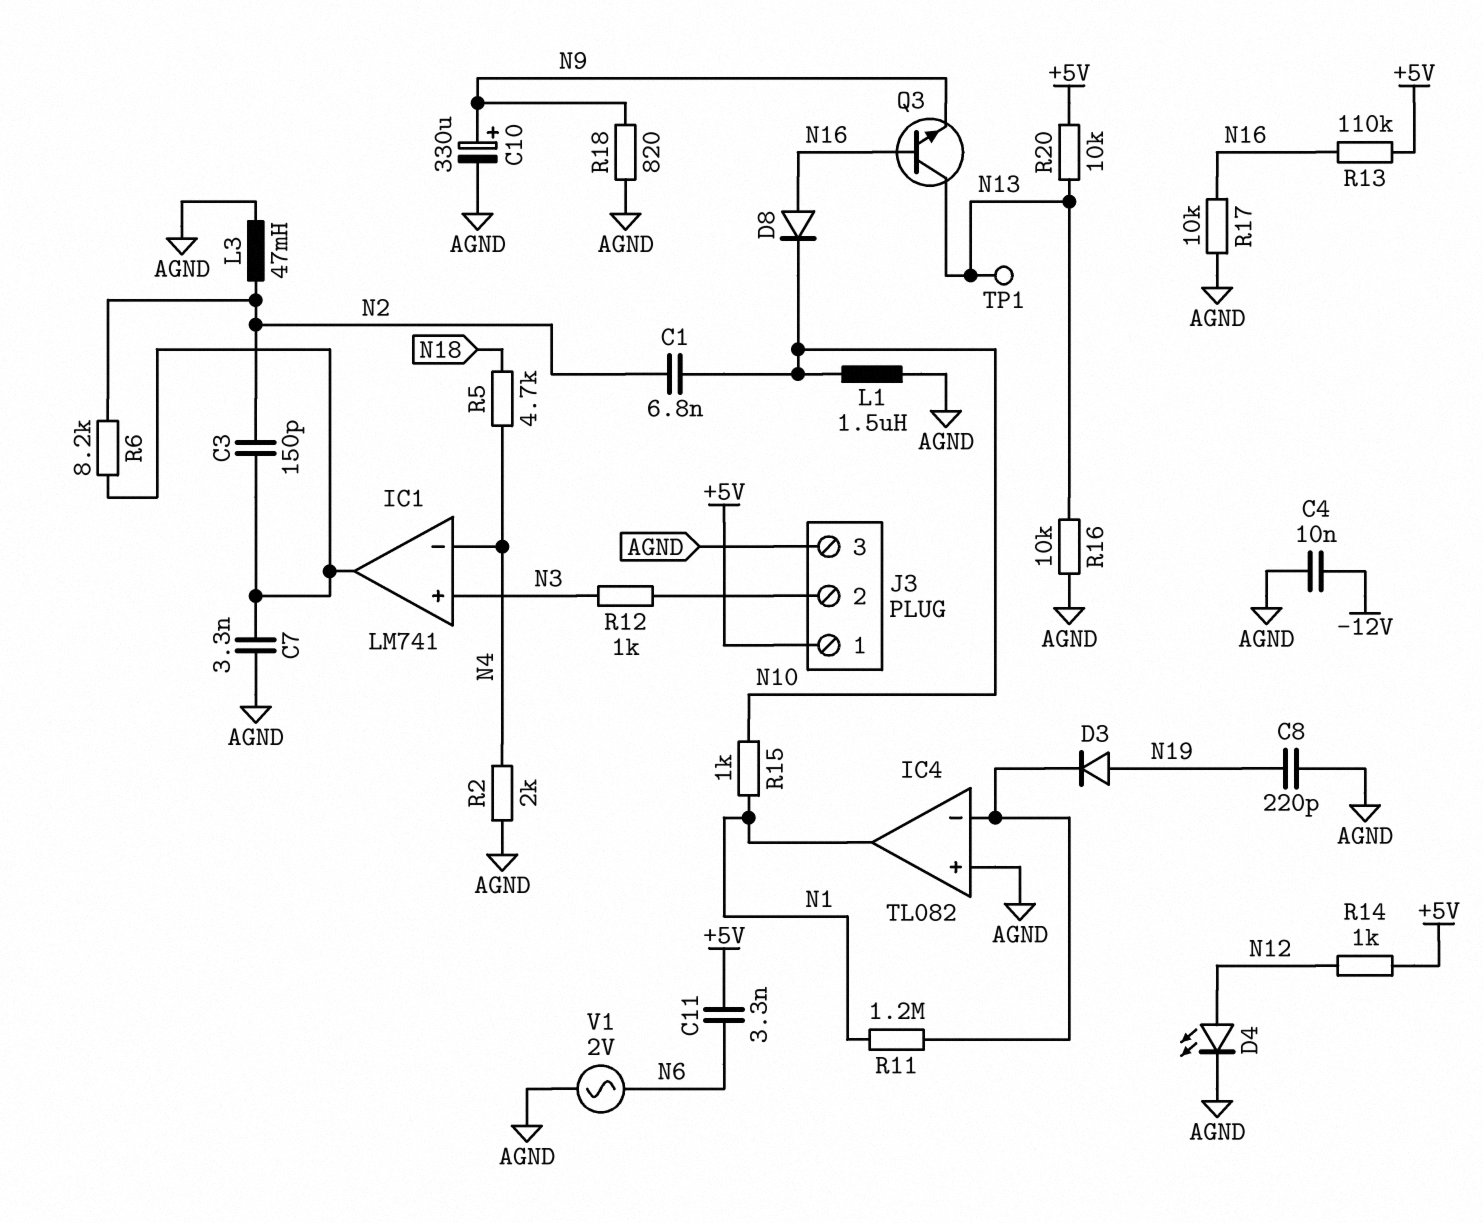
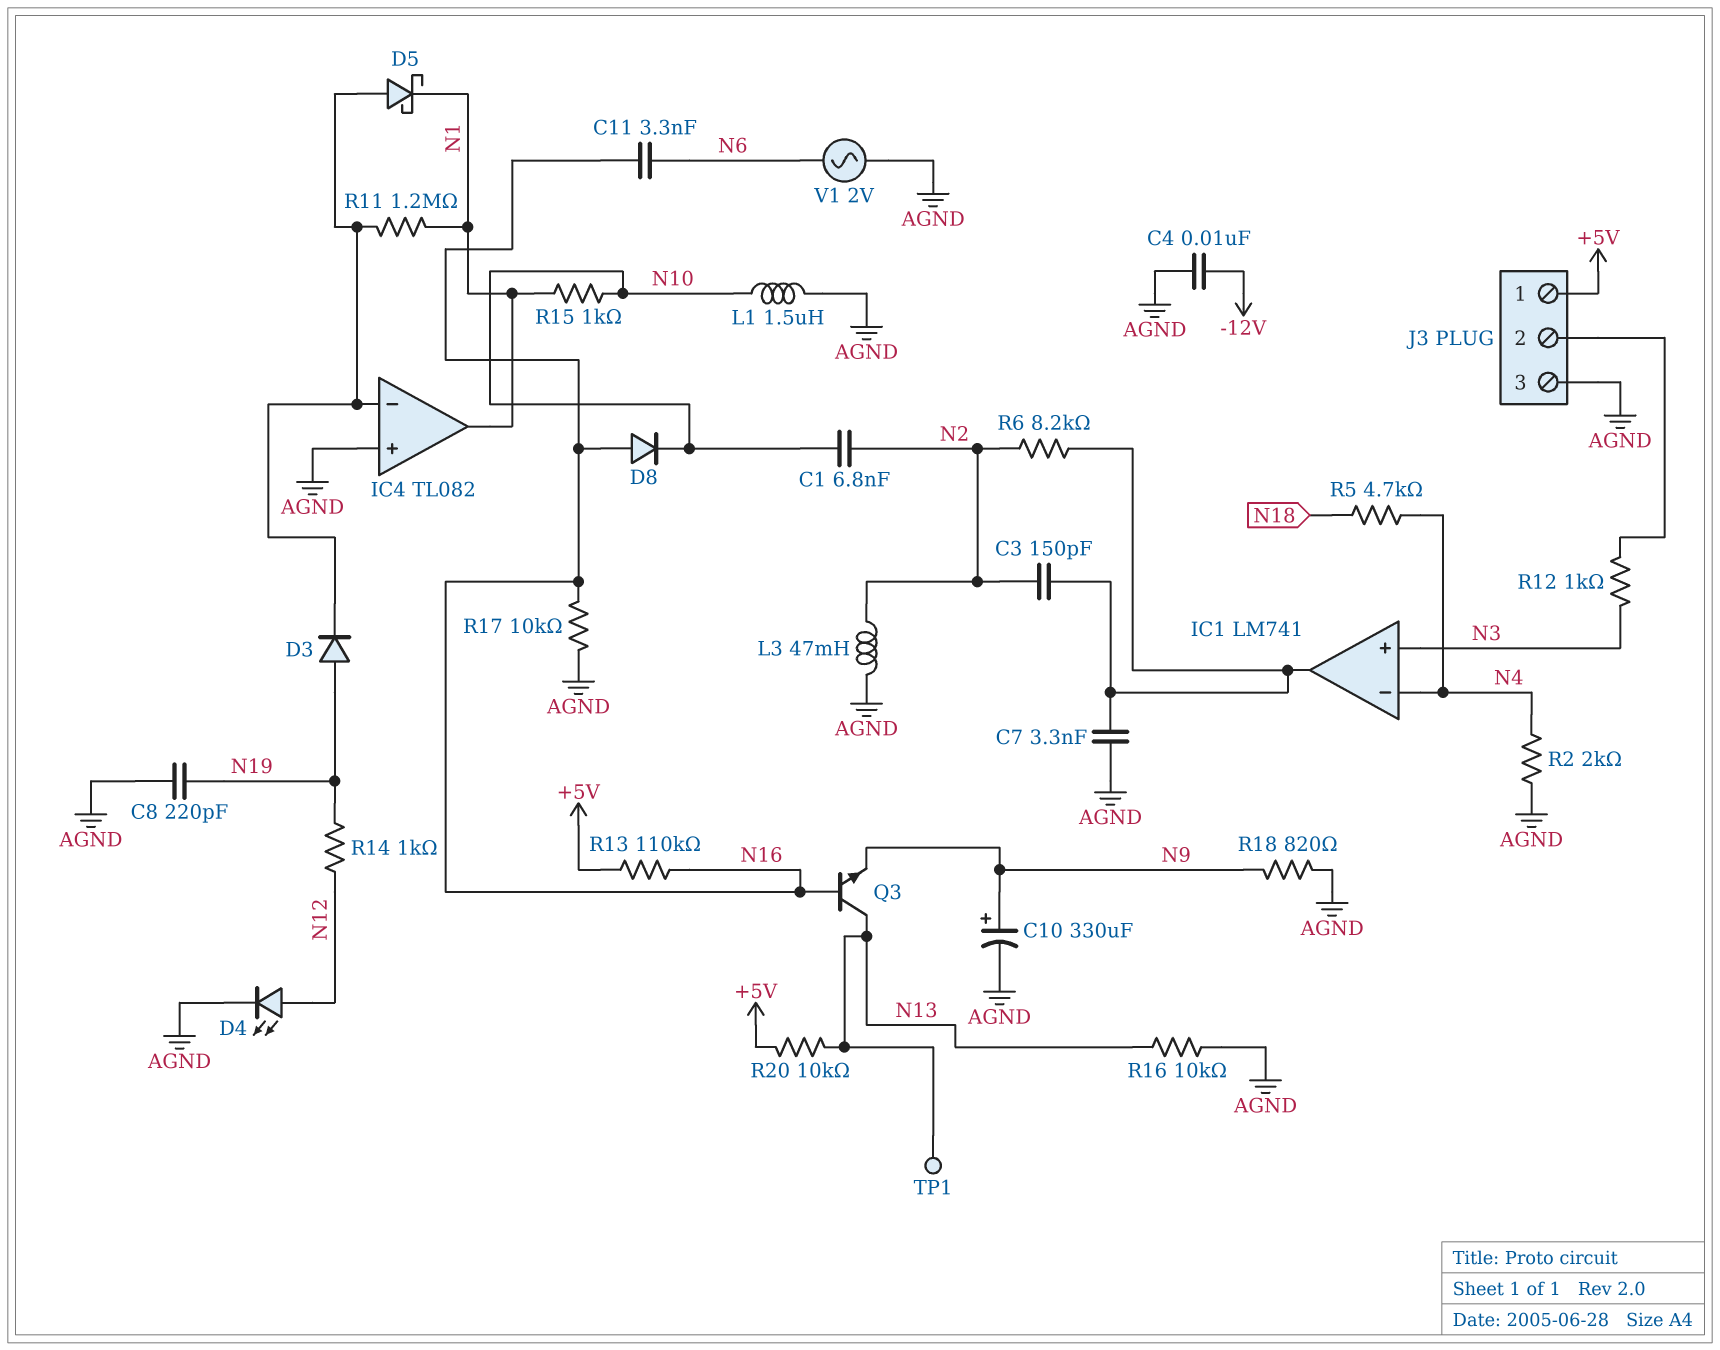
C11: 3.3nF (+5V, N6) -> 3.3nF (N6, N16)
D5: none -> schottky (A IC4/in-, K N1)
R14: 1k (+5V, N12) -> 1k (N12, N19)

